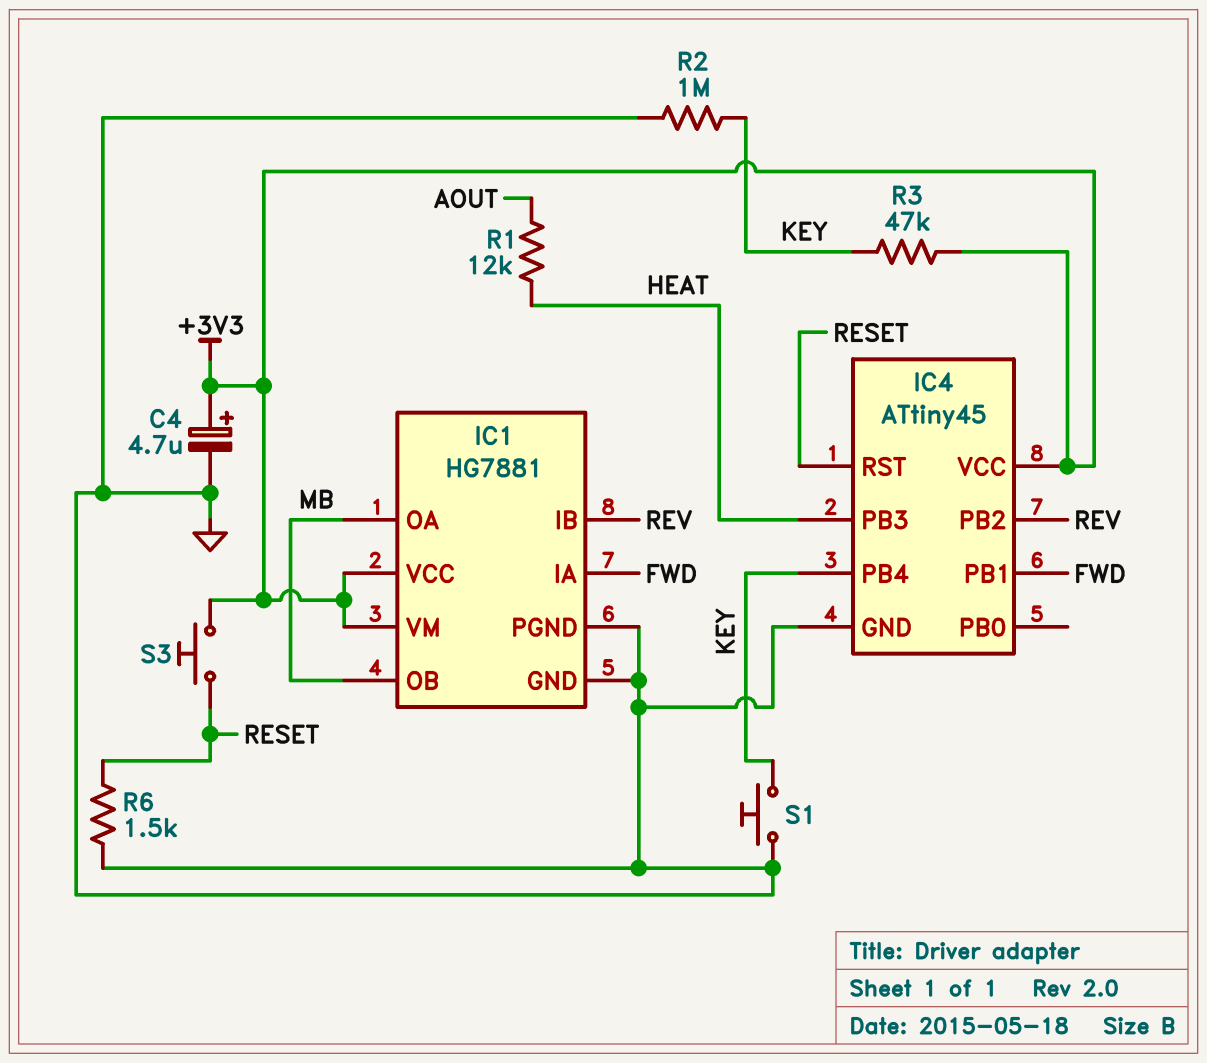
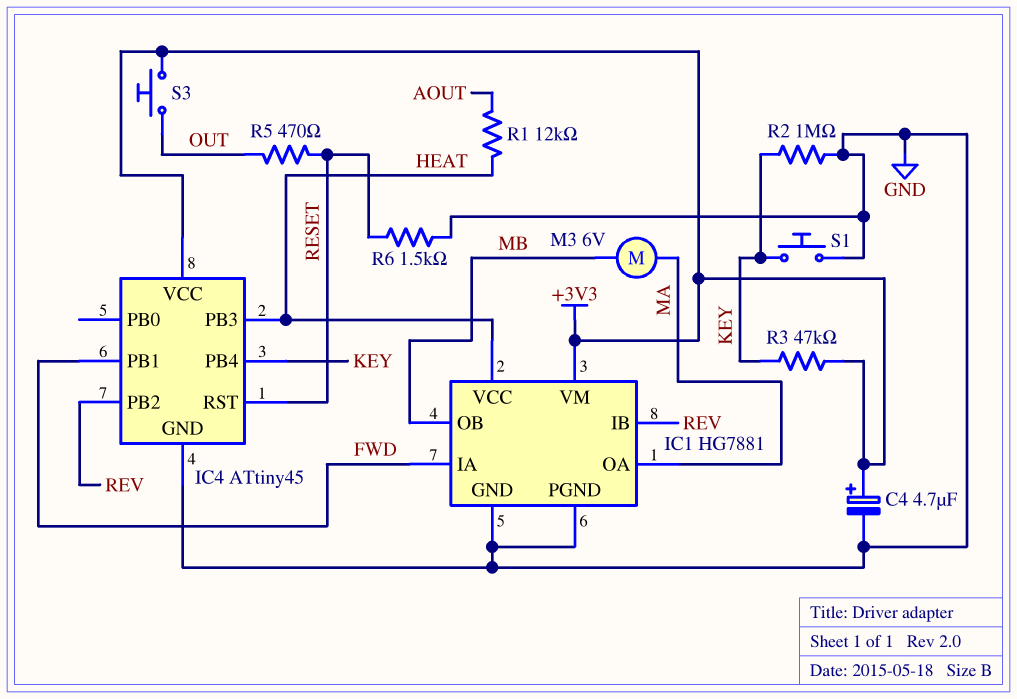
IC1 pin OA: MB -> MA
IC1 pin VCC: +3V3 -> HEAT
M3: none -> motor 6V (MA, MB)
R5: none -> 470 (OUT, RESET)
S3: button (+3V3, RESET) -> button (+3V3, OUT)

